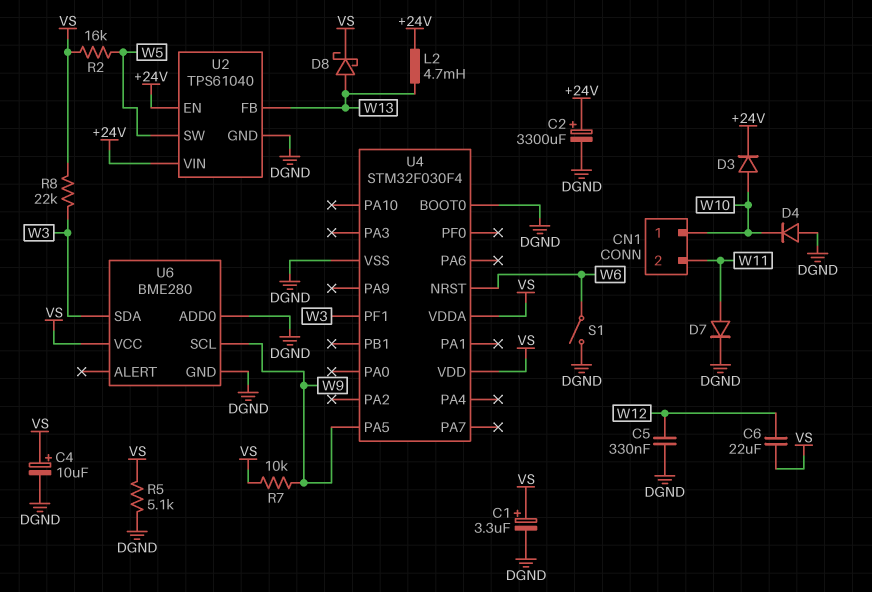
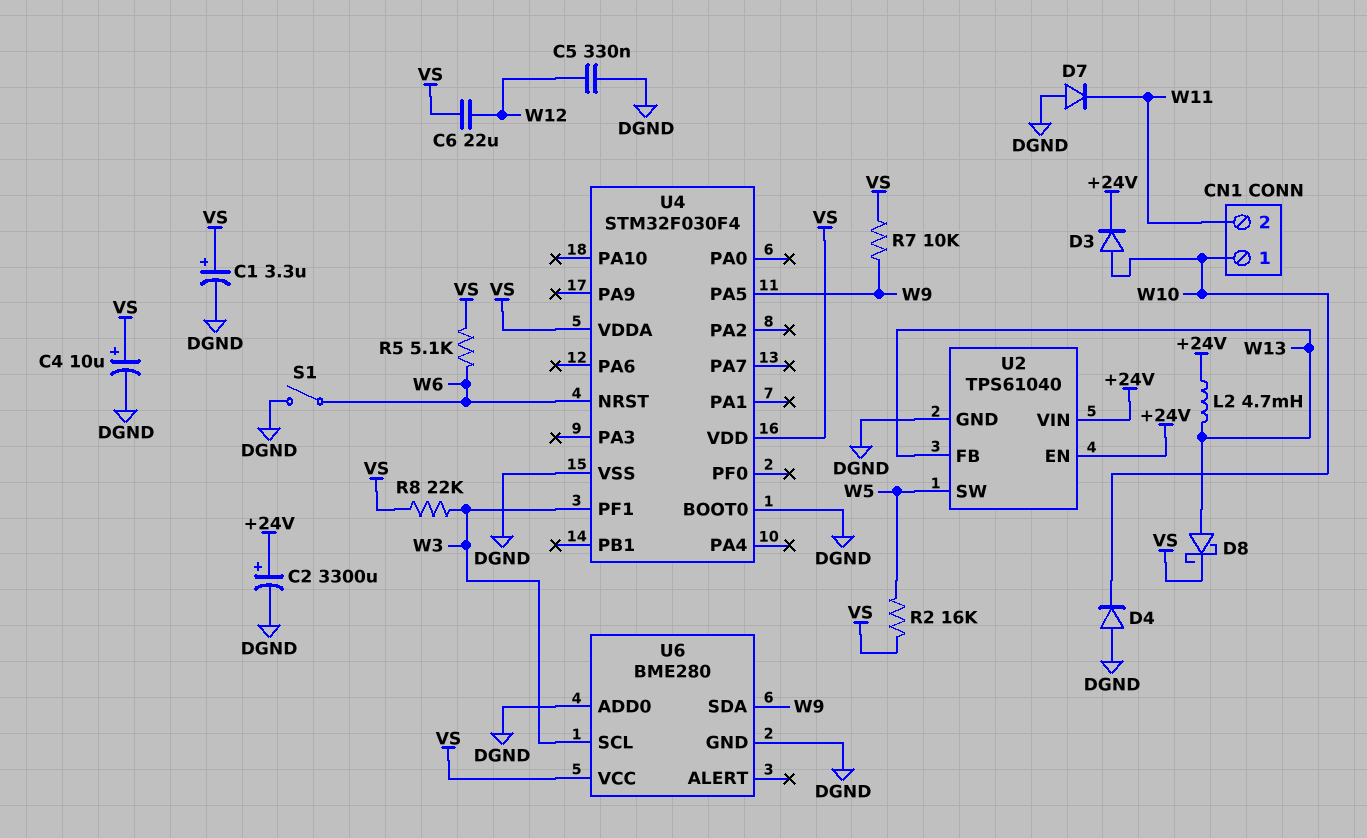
D7: diode (A W11, K DGND) -> diode (A DGND, K W11)
R5: 5.1k (DGND, VS) -> 5.1k (VS, W6)
U6 pin SCL: W9 -> W3
U6 pin SDA: W3 -> W9

